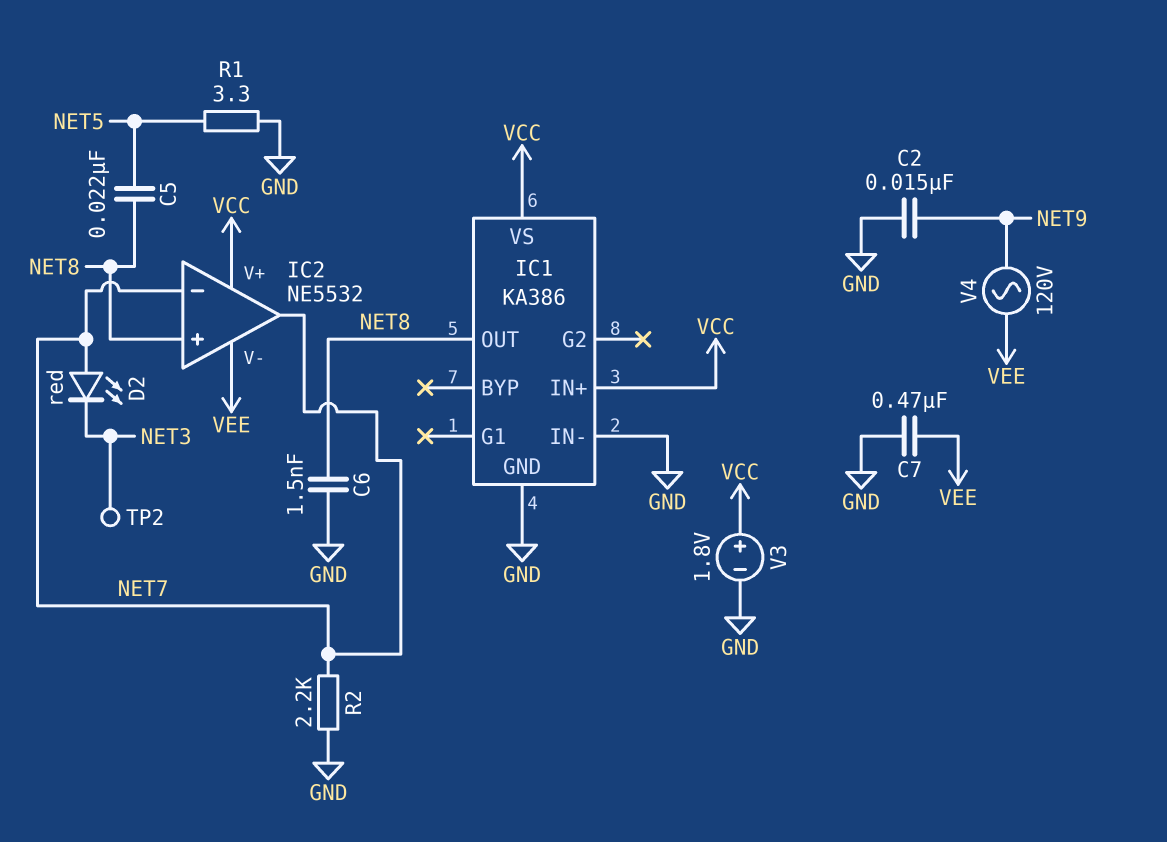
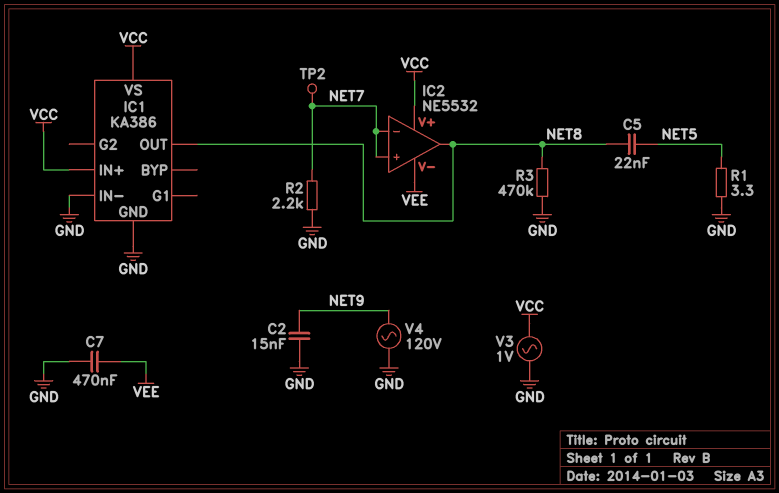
C6: 1.5nF (GND, NET8) -> none
D2: LED red (A NET7, K NET3) -> none
IC2 pin in+: NET8 -> NET7
IC2 pin out: NET7 -> NET8
R3: none -> 470k (GND, NET8)
TP2: test point (NET3) -> test point (NET7)
V3: 1.8V (plus VCC, minus GND) -> AC 1V (GND, VCC)
V4: AC 120V (NET9, VEE) -> AC 120V (GND, NET9)

